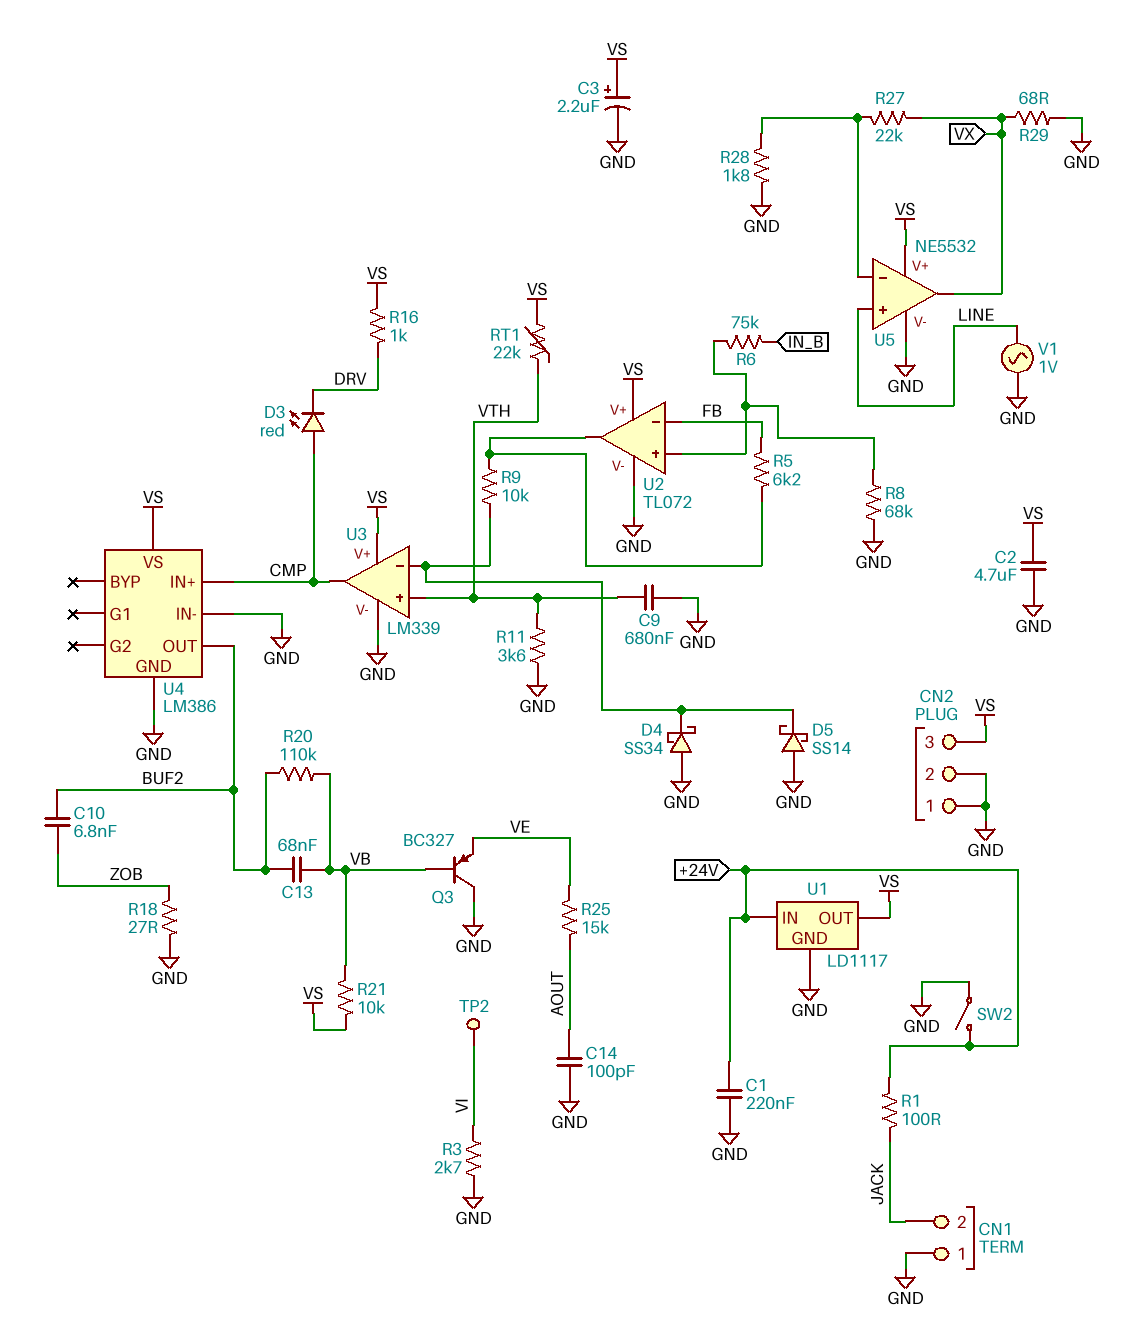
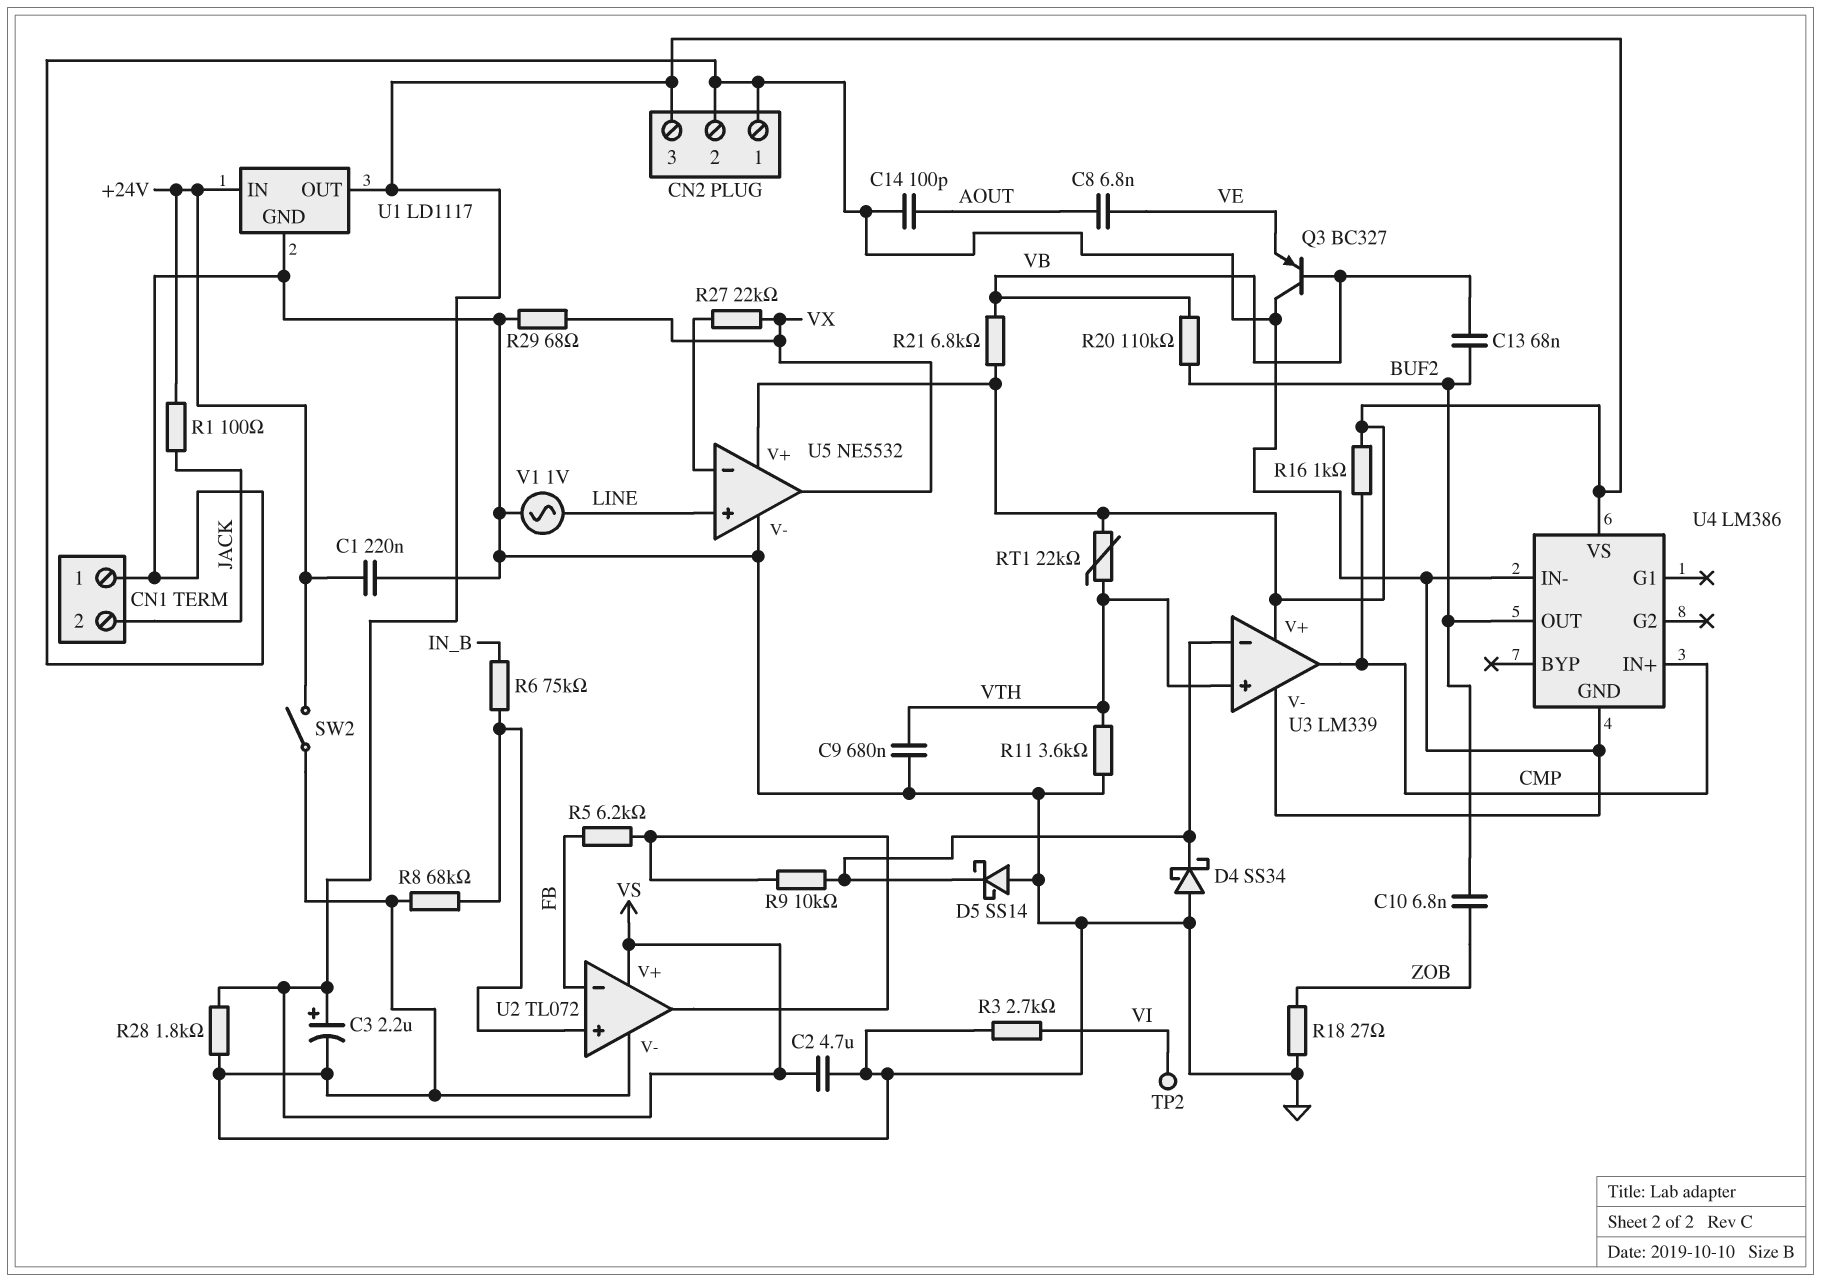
C8: none -> 6.8nF (AOUT, VE)
D3: LED red (A CMP, K DRV) -> none
R16: 1k (DRV, VS) -> 1k (CMP, VS)
R21: 10k (VB, VS) -> 6.8k (VB, VS)
R25: 15k (AOUT, VE) -> none
R28: 1.8k (GND, U5/in-) -> 1.8k (GND, VS)

